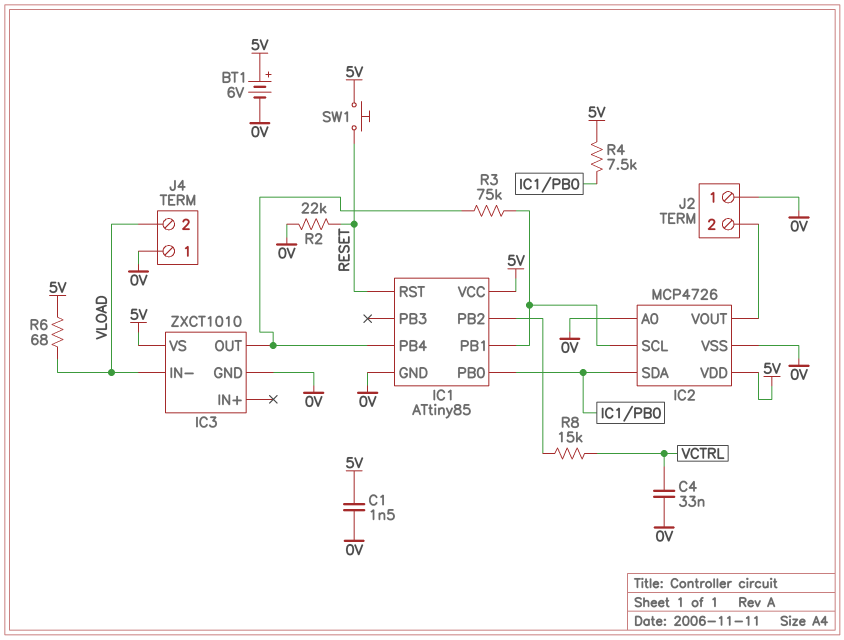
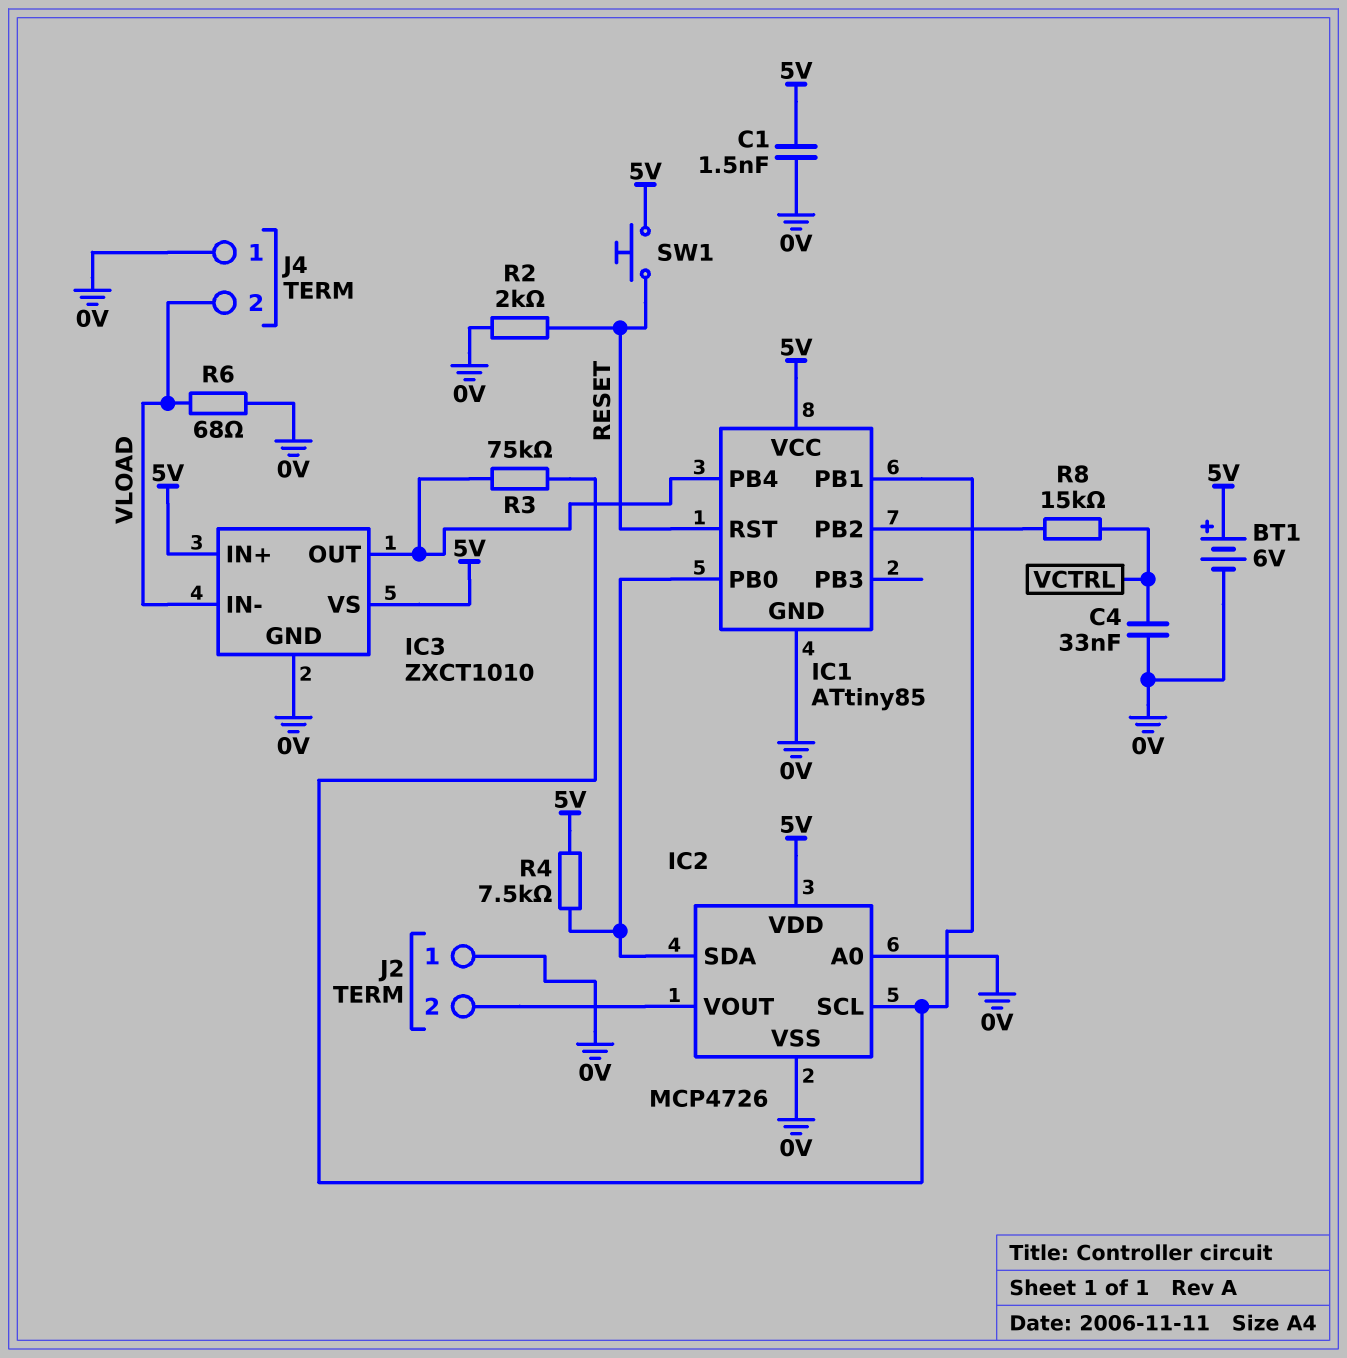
IC3 pin IN+: none -> 5V
R2: 22k (0V, RESET) -> 2k (0V, RESET)
R6: 68 (5V, VLOAD) -> 68 (0V, VLOAD)

